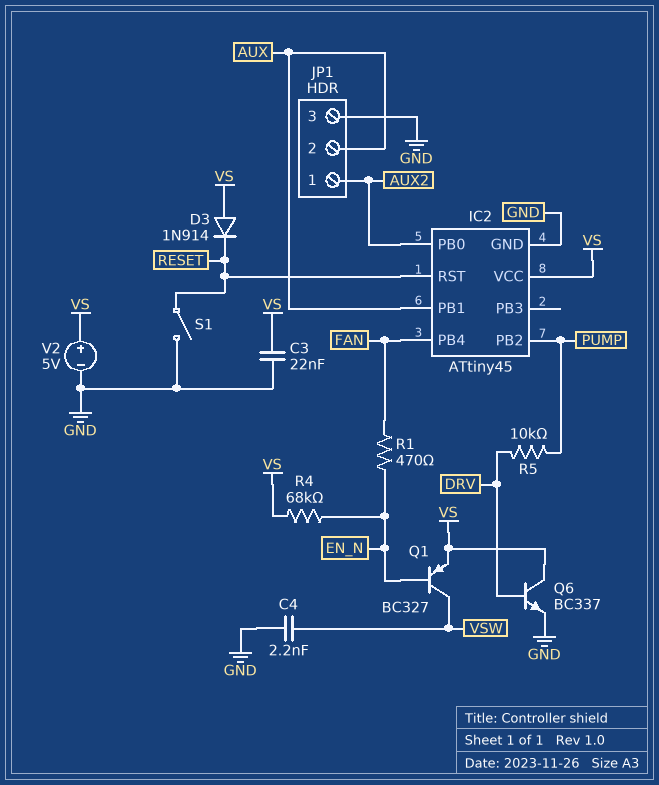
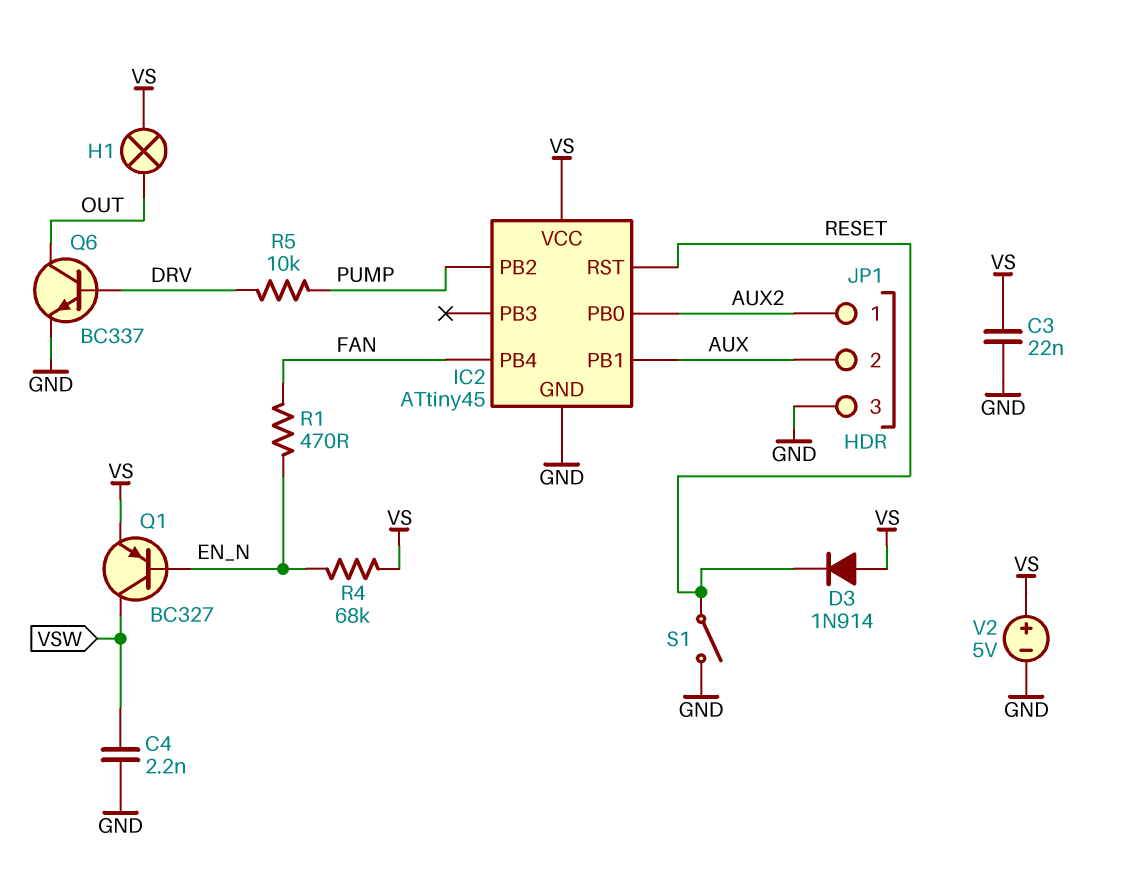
H1: none -> lamp (OUT, VS)
Q6: NPN BC337 (B DRV, C VS, E GND) -> NPN BC337 (B DRV, C OUT, E GND)

